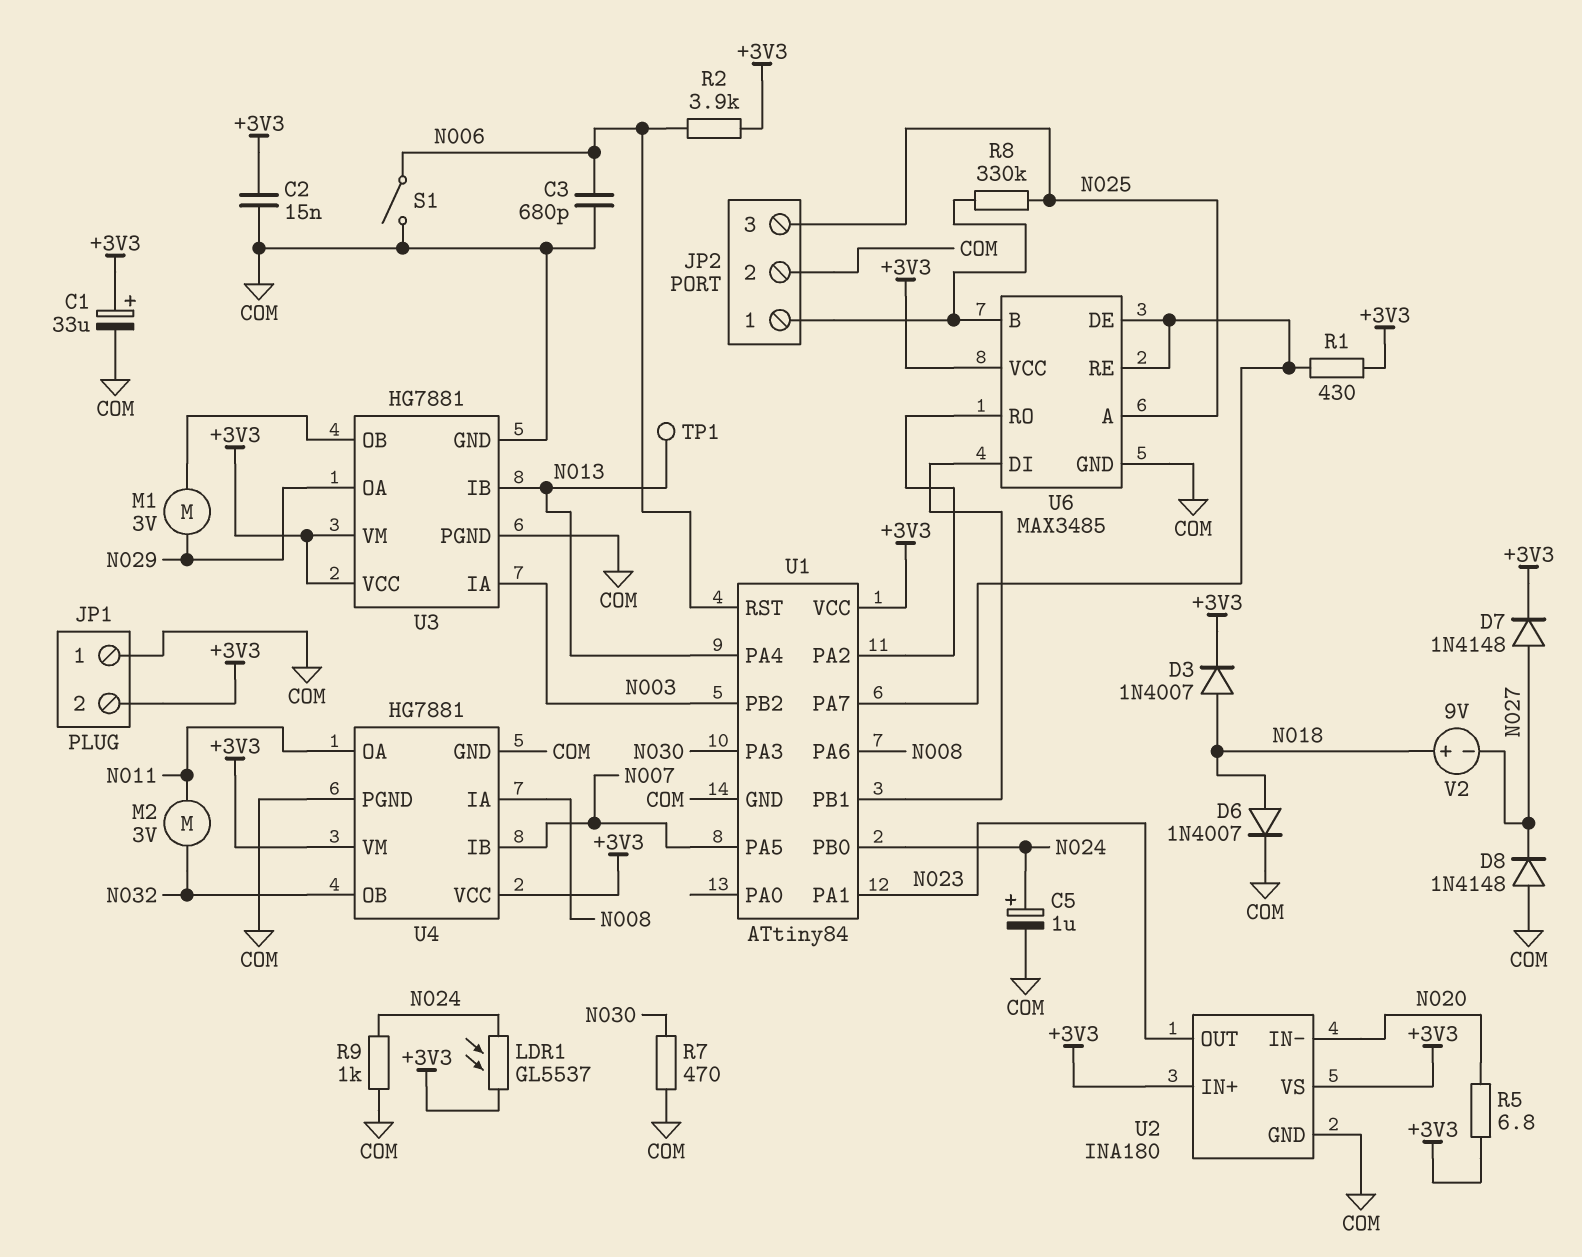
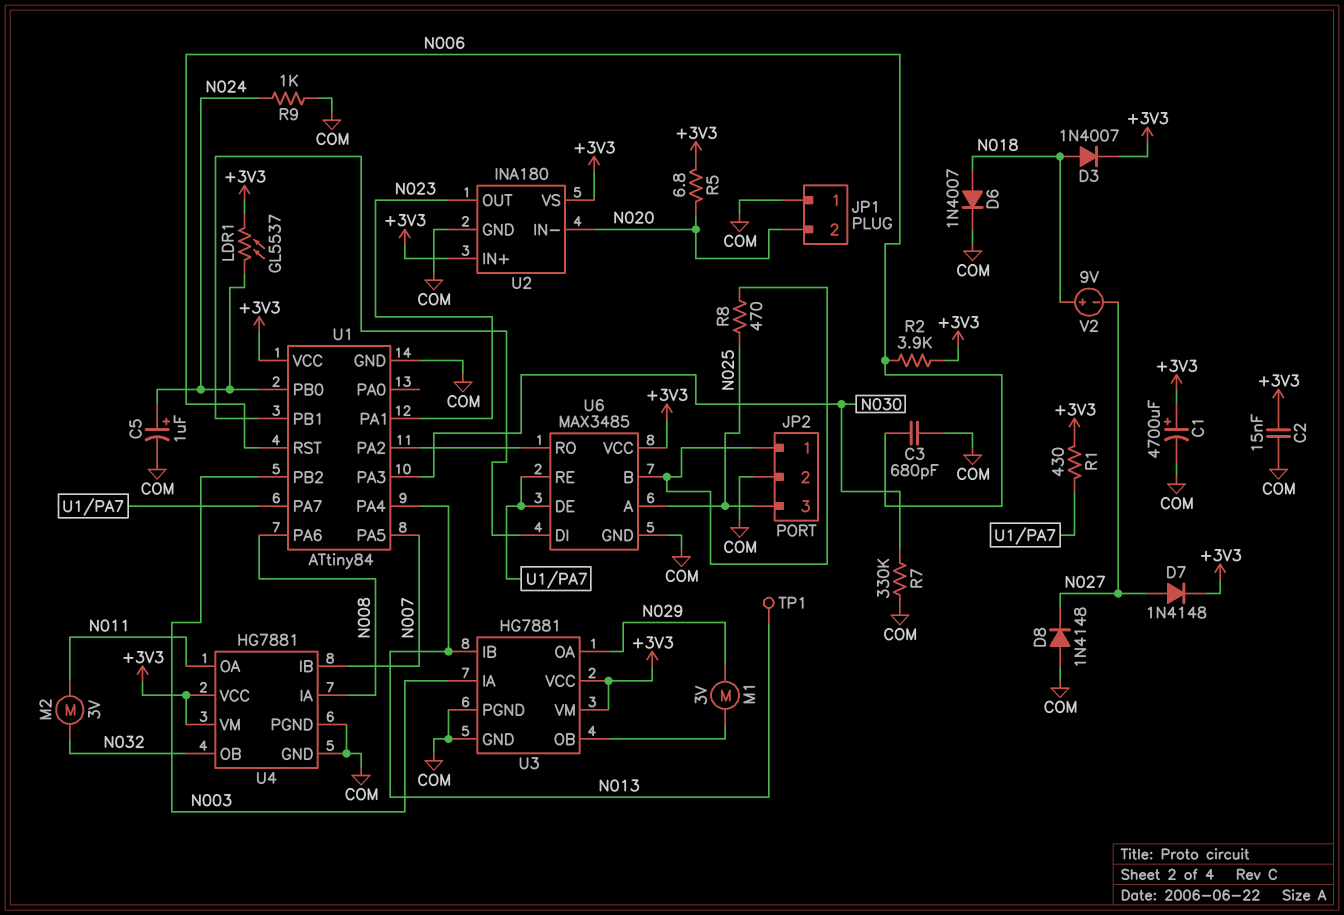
C1: 33uF (plus +3V3, minus COM) -> 4700uF (plus +3V3, minus COM)
JP1 pin 2: +3V3 -> N020
R7: 470 (COM, N030) -> 330k (COM, N030)
R8: 330k (JP2/1, N025) -> 470 (JP2/1, N025)
S1: switch (COM, N006) -> none

